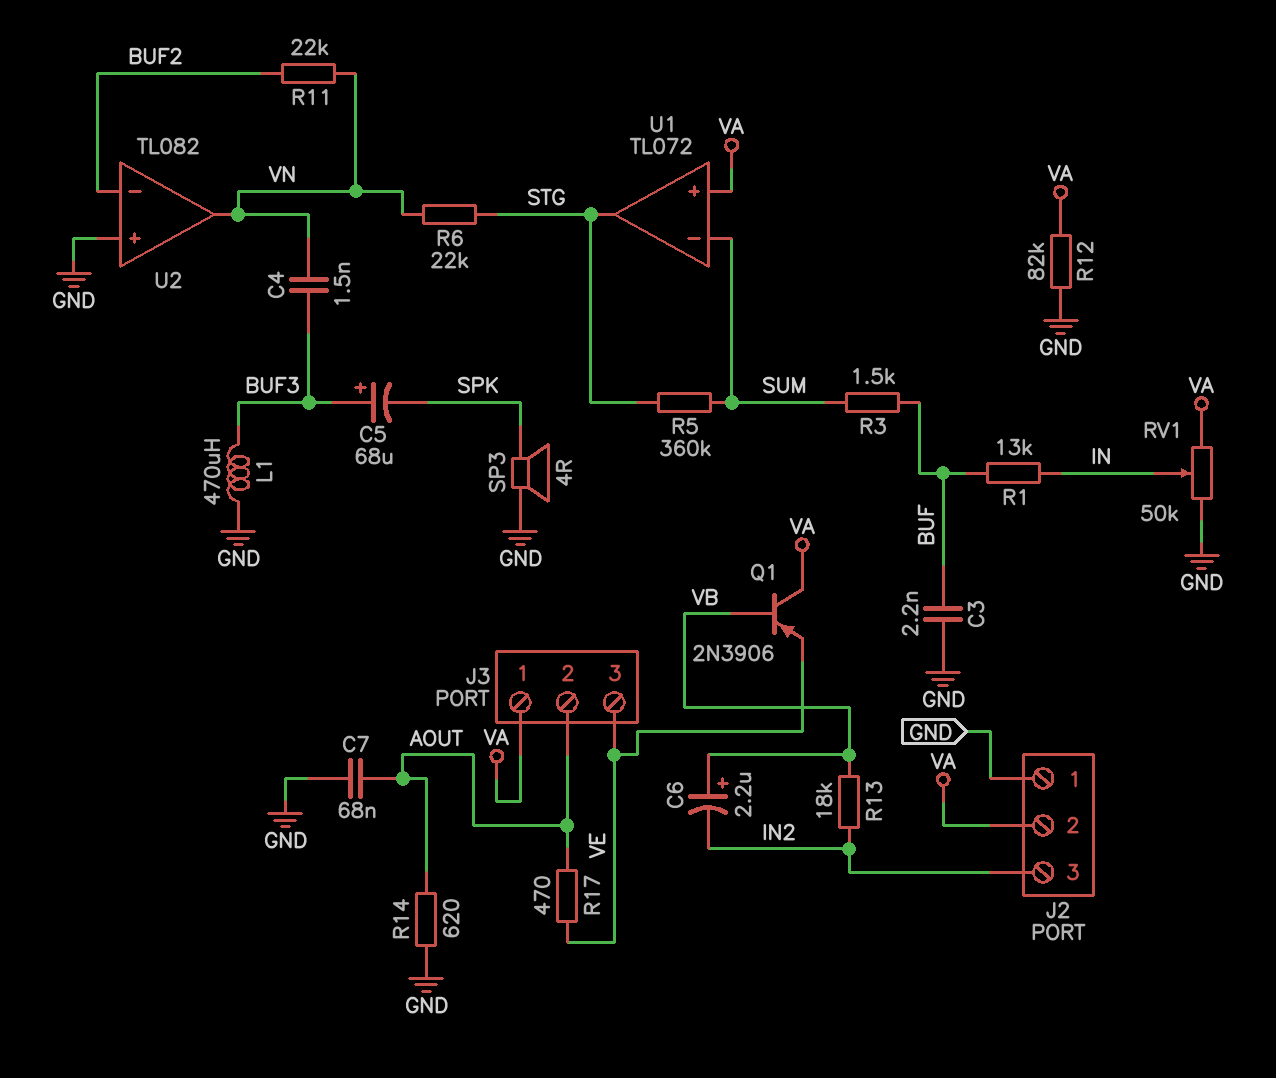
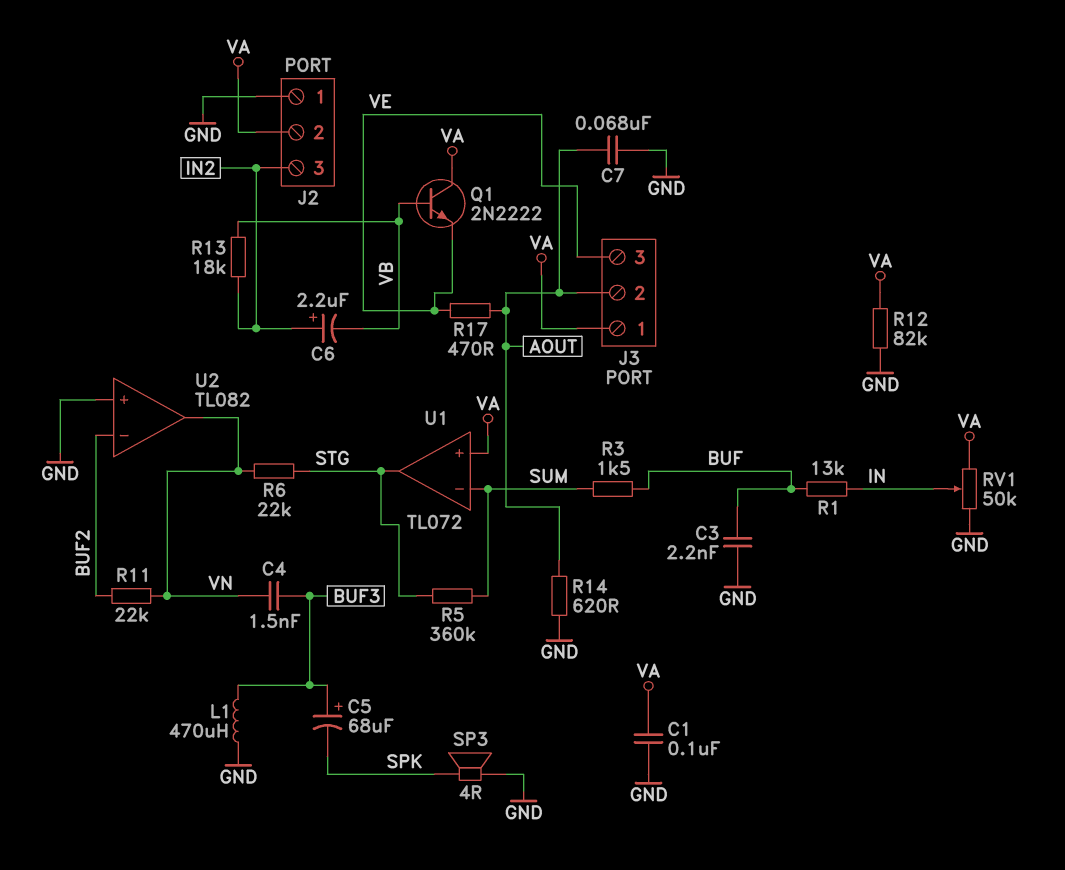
C1: none -> 100nF (GND, VA)
C6: 2.2uF (plus VB, minus IN2) -> 2.2uF (plus IN2, minus VB)
Q1: PNP 2N3906 (B VB, C VA, E VE) -> NPN 2N2222 (B VB, C VA, E VE)

